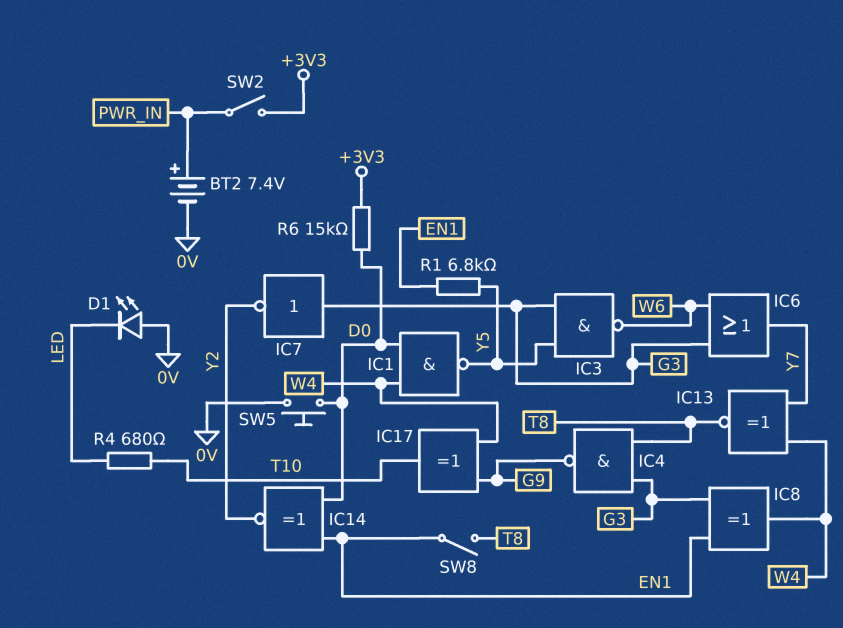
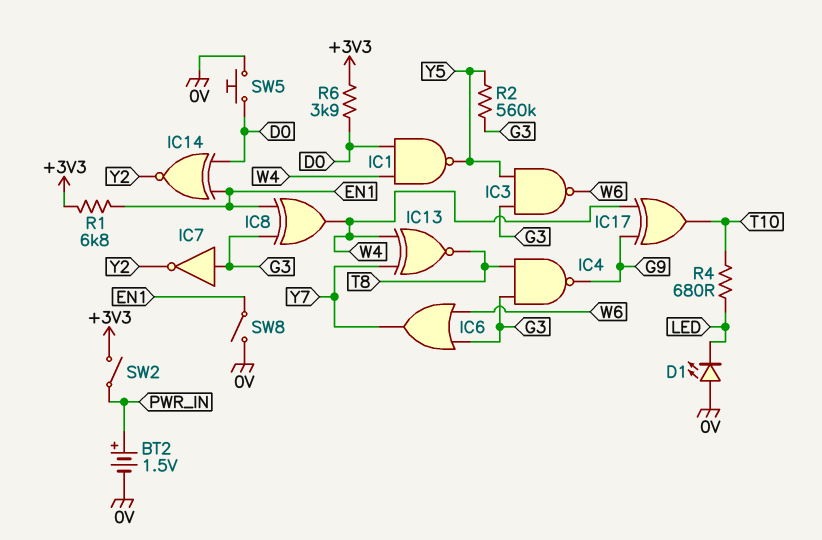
BT2: 7.4V (plus PWR_IN, minus 0V) -> 1.5V (plus PWR_IN, minus 0V)
R1: 6.8k (EN1, Y5) -> 6.8k (+3V3, EN1)
R2: none -> 560k (G3, Y5)
R6: 15k (+3V3, D0) -> 3.9k (+3V3, D0)
SW8: switch (EN1, T8) -> switch (0V, EN1)

